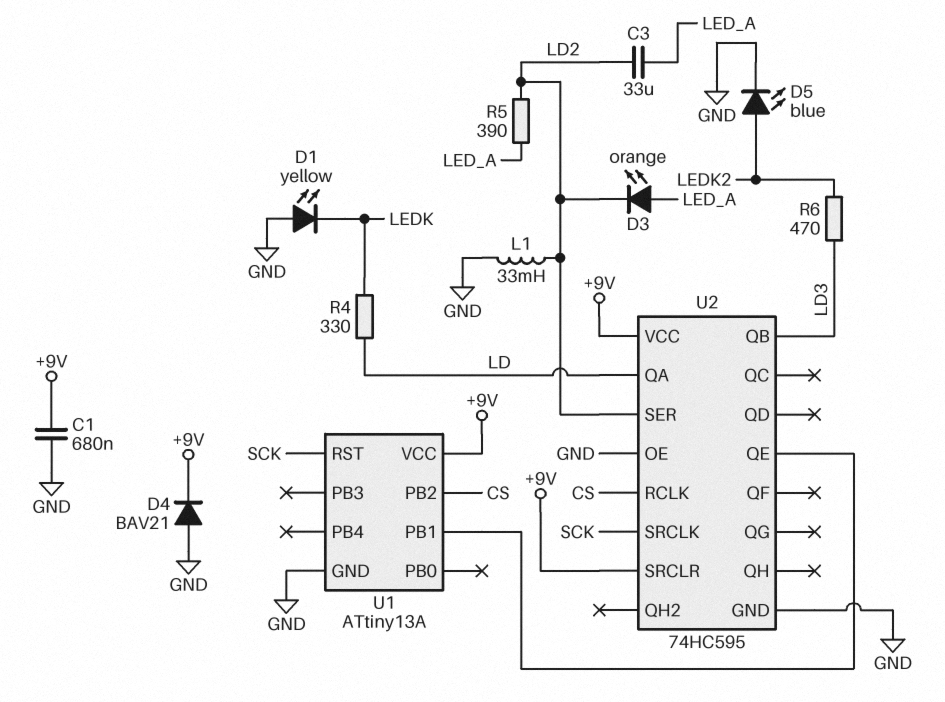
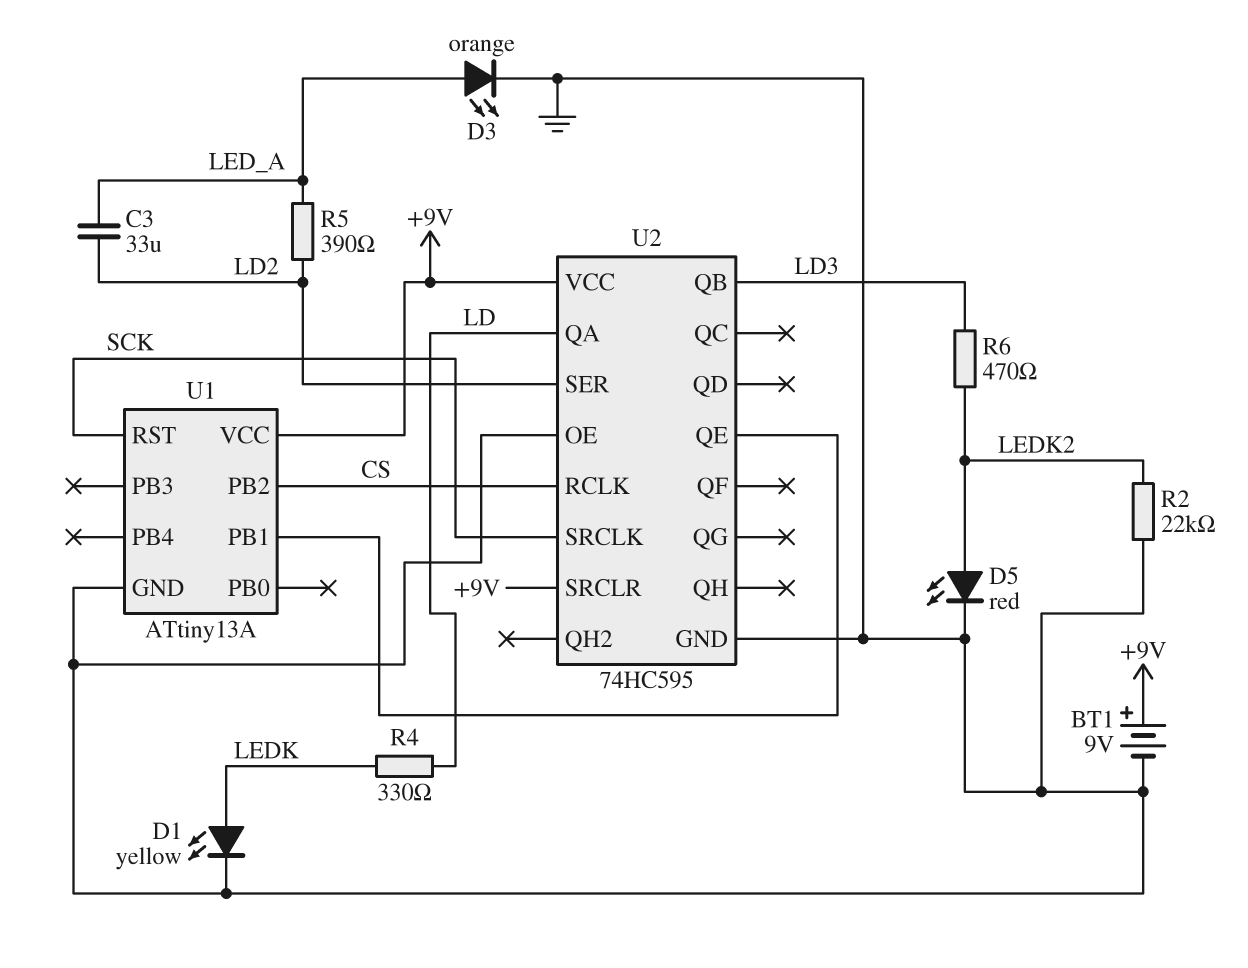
BT1: none -> 9V (plus +9V, minus GND)
C1: 680nF (+9V, GND) -> none
D1: LED yellow (A GND, K LEDK) -> LED yellow (A LEDK, K GND)
D3: LED orange (A LED_A, K LD2) -> LED orange (A LED_A, K GND)
D4: diode BAV21 (A GND, K +9V) -> none
D5: LED blue (A LEDK2, K GND) -> LED red (A LEDK2, K GND)
L1: 33mH (GND, LD2) -> none
R2: none -> 22k (GND, LEDK2)

